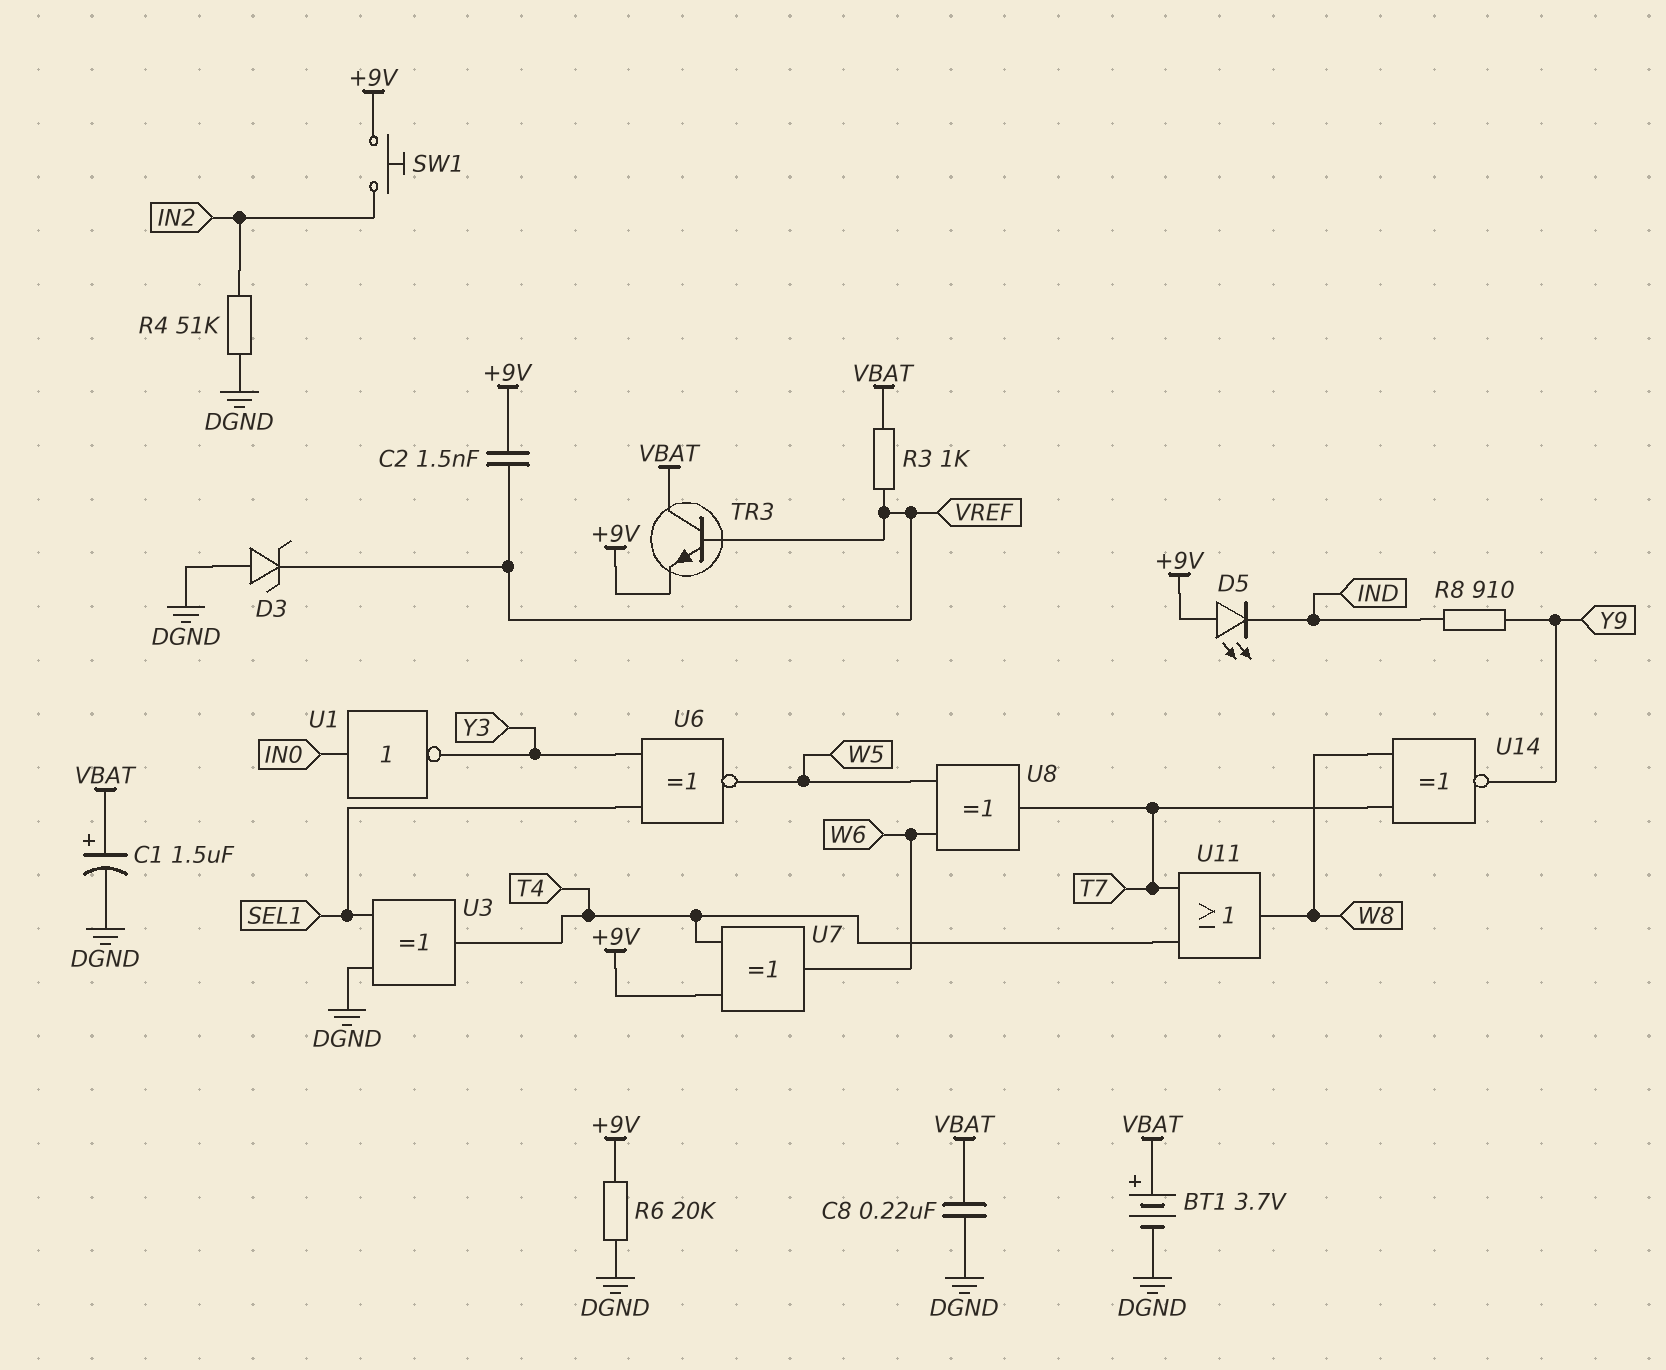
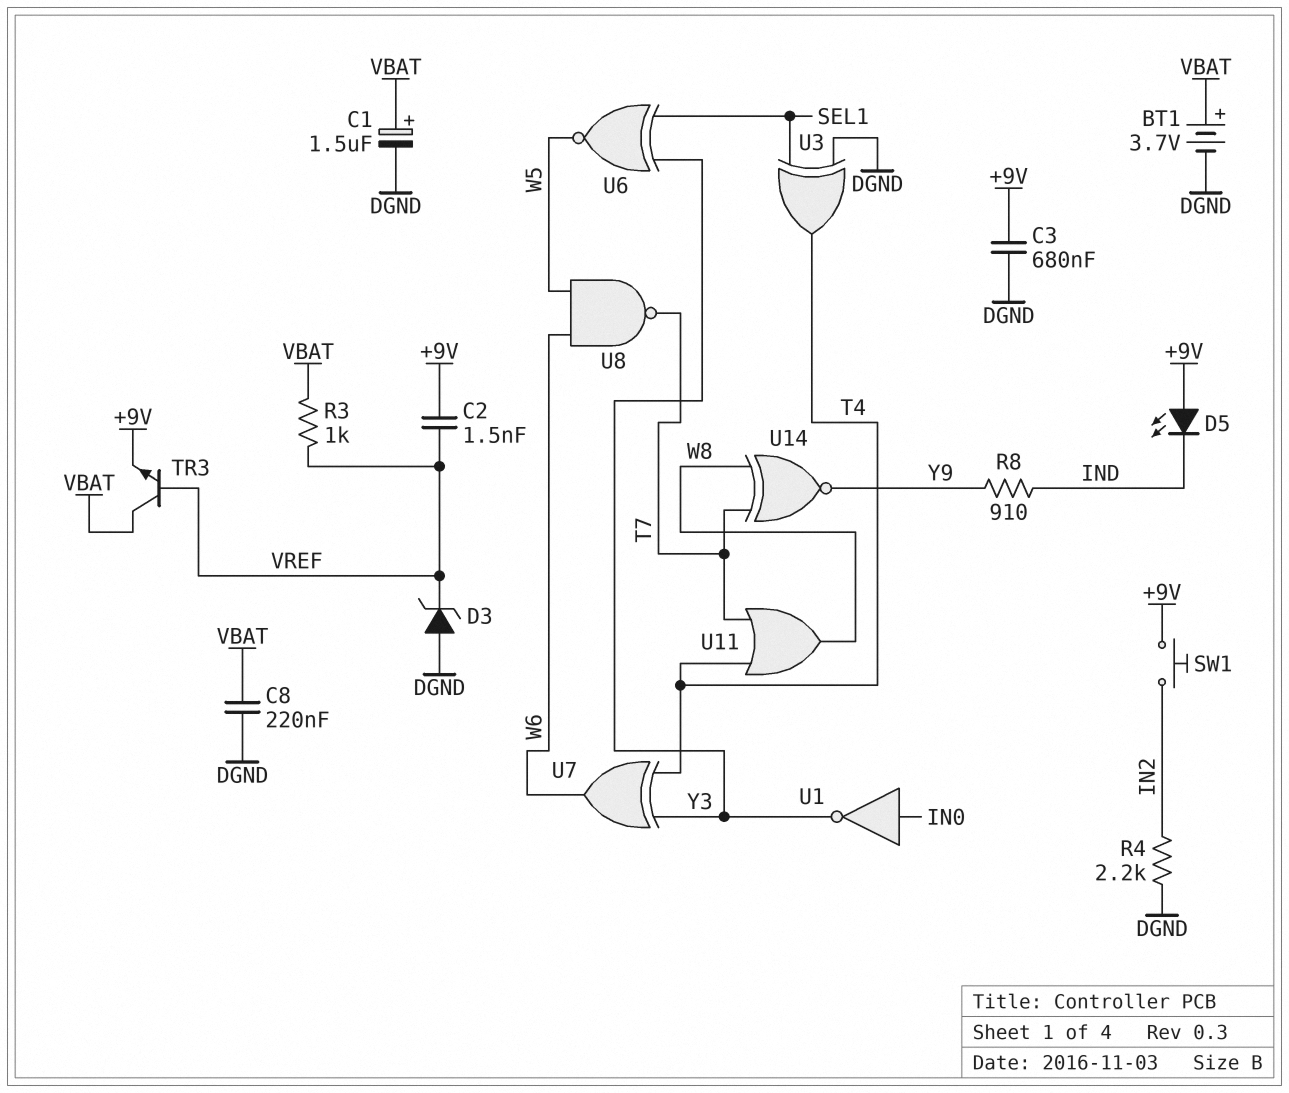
C3: none -> 680nF (+9V, DGND)
R4: 51k (DGND, IN2) -> 2.2k (DGND, IN2)
R6: 20k (+9V, DGND) -> none
U7: XOR (in +9V, in T4, out W6) -> XOR (in T4, in Y3, out W6)
U8: XOR (in W5, in W6, out T7) -> NAND (in W5, in W6, out T7)

